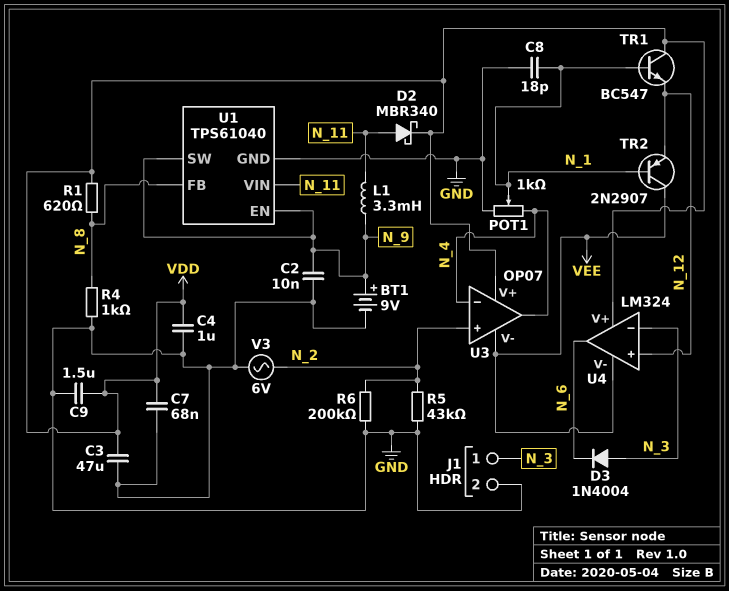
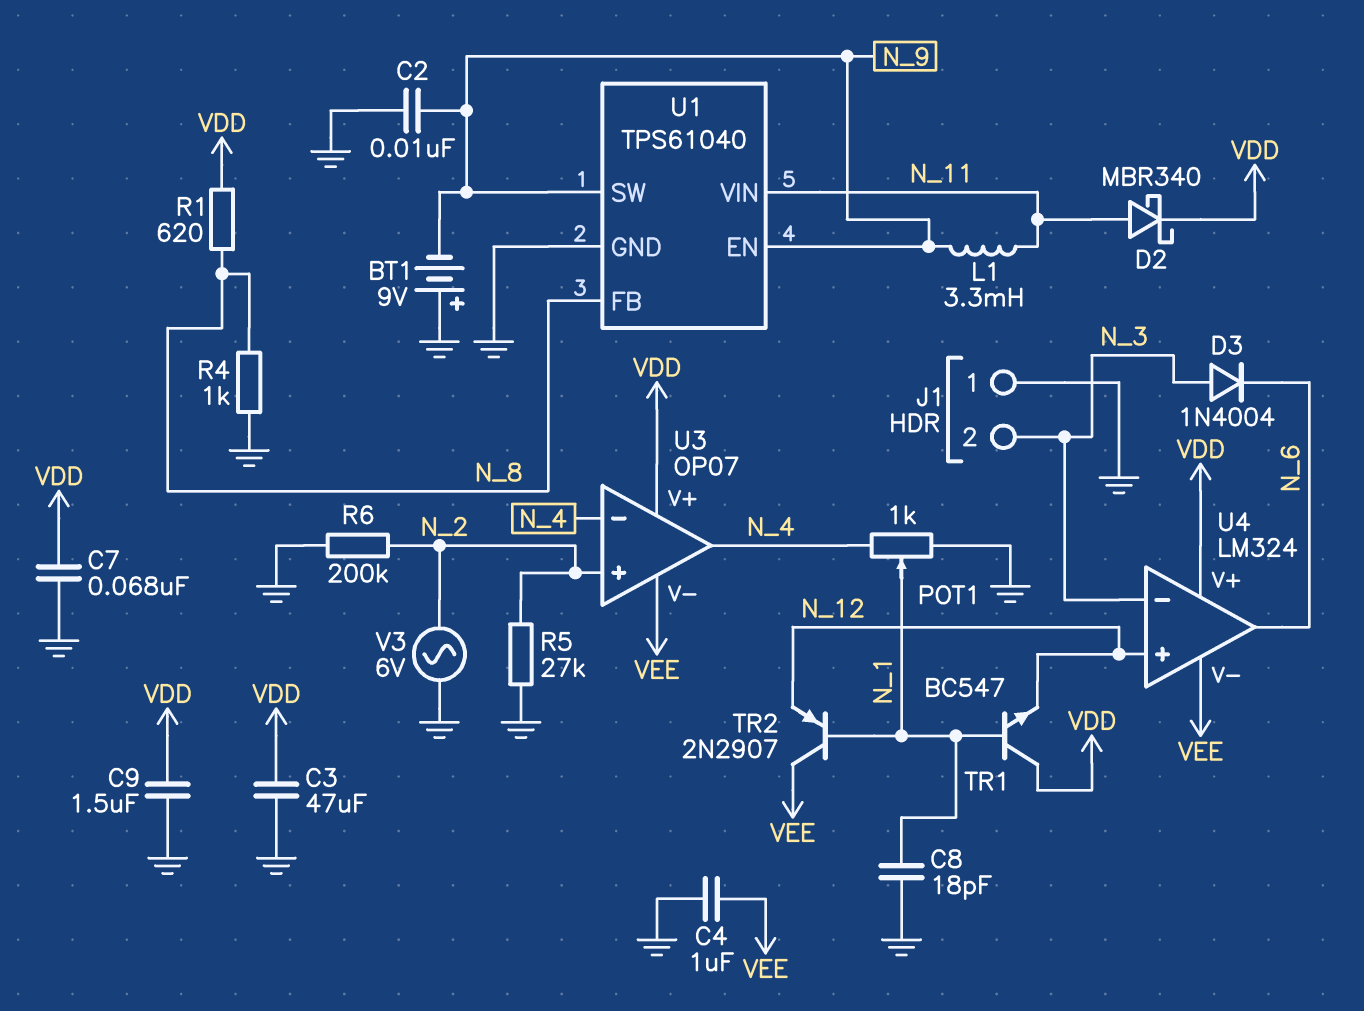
BT1: 9V (plus N_9, minus GND) -> 9V (plus GND, minus N_9)
C4: 1uF (GND, VDD) -> 1uF (GND, VEE)
J1 pin 1: N_3 -> GND
J1 pin 2: GND -> N_3
R5: 43k (GND, N_2) -> 27k (GND, N_2)

